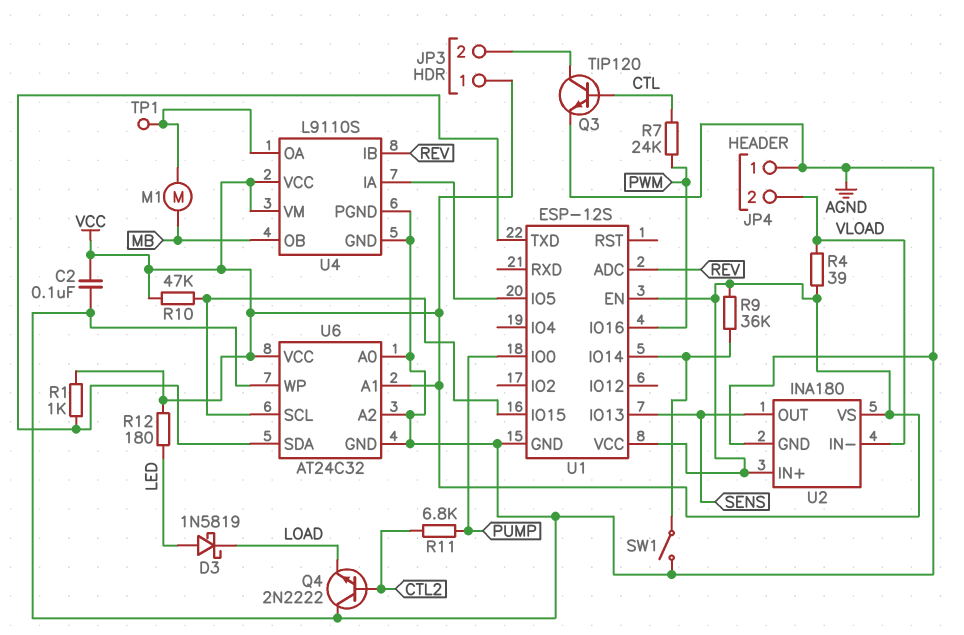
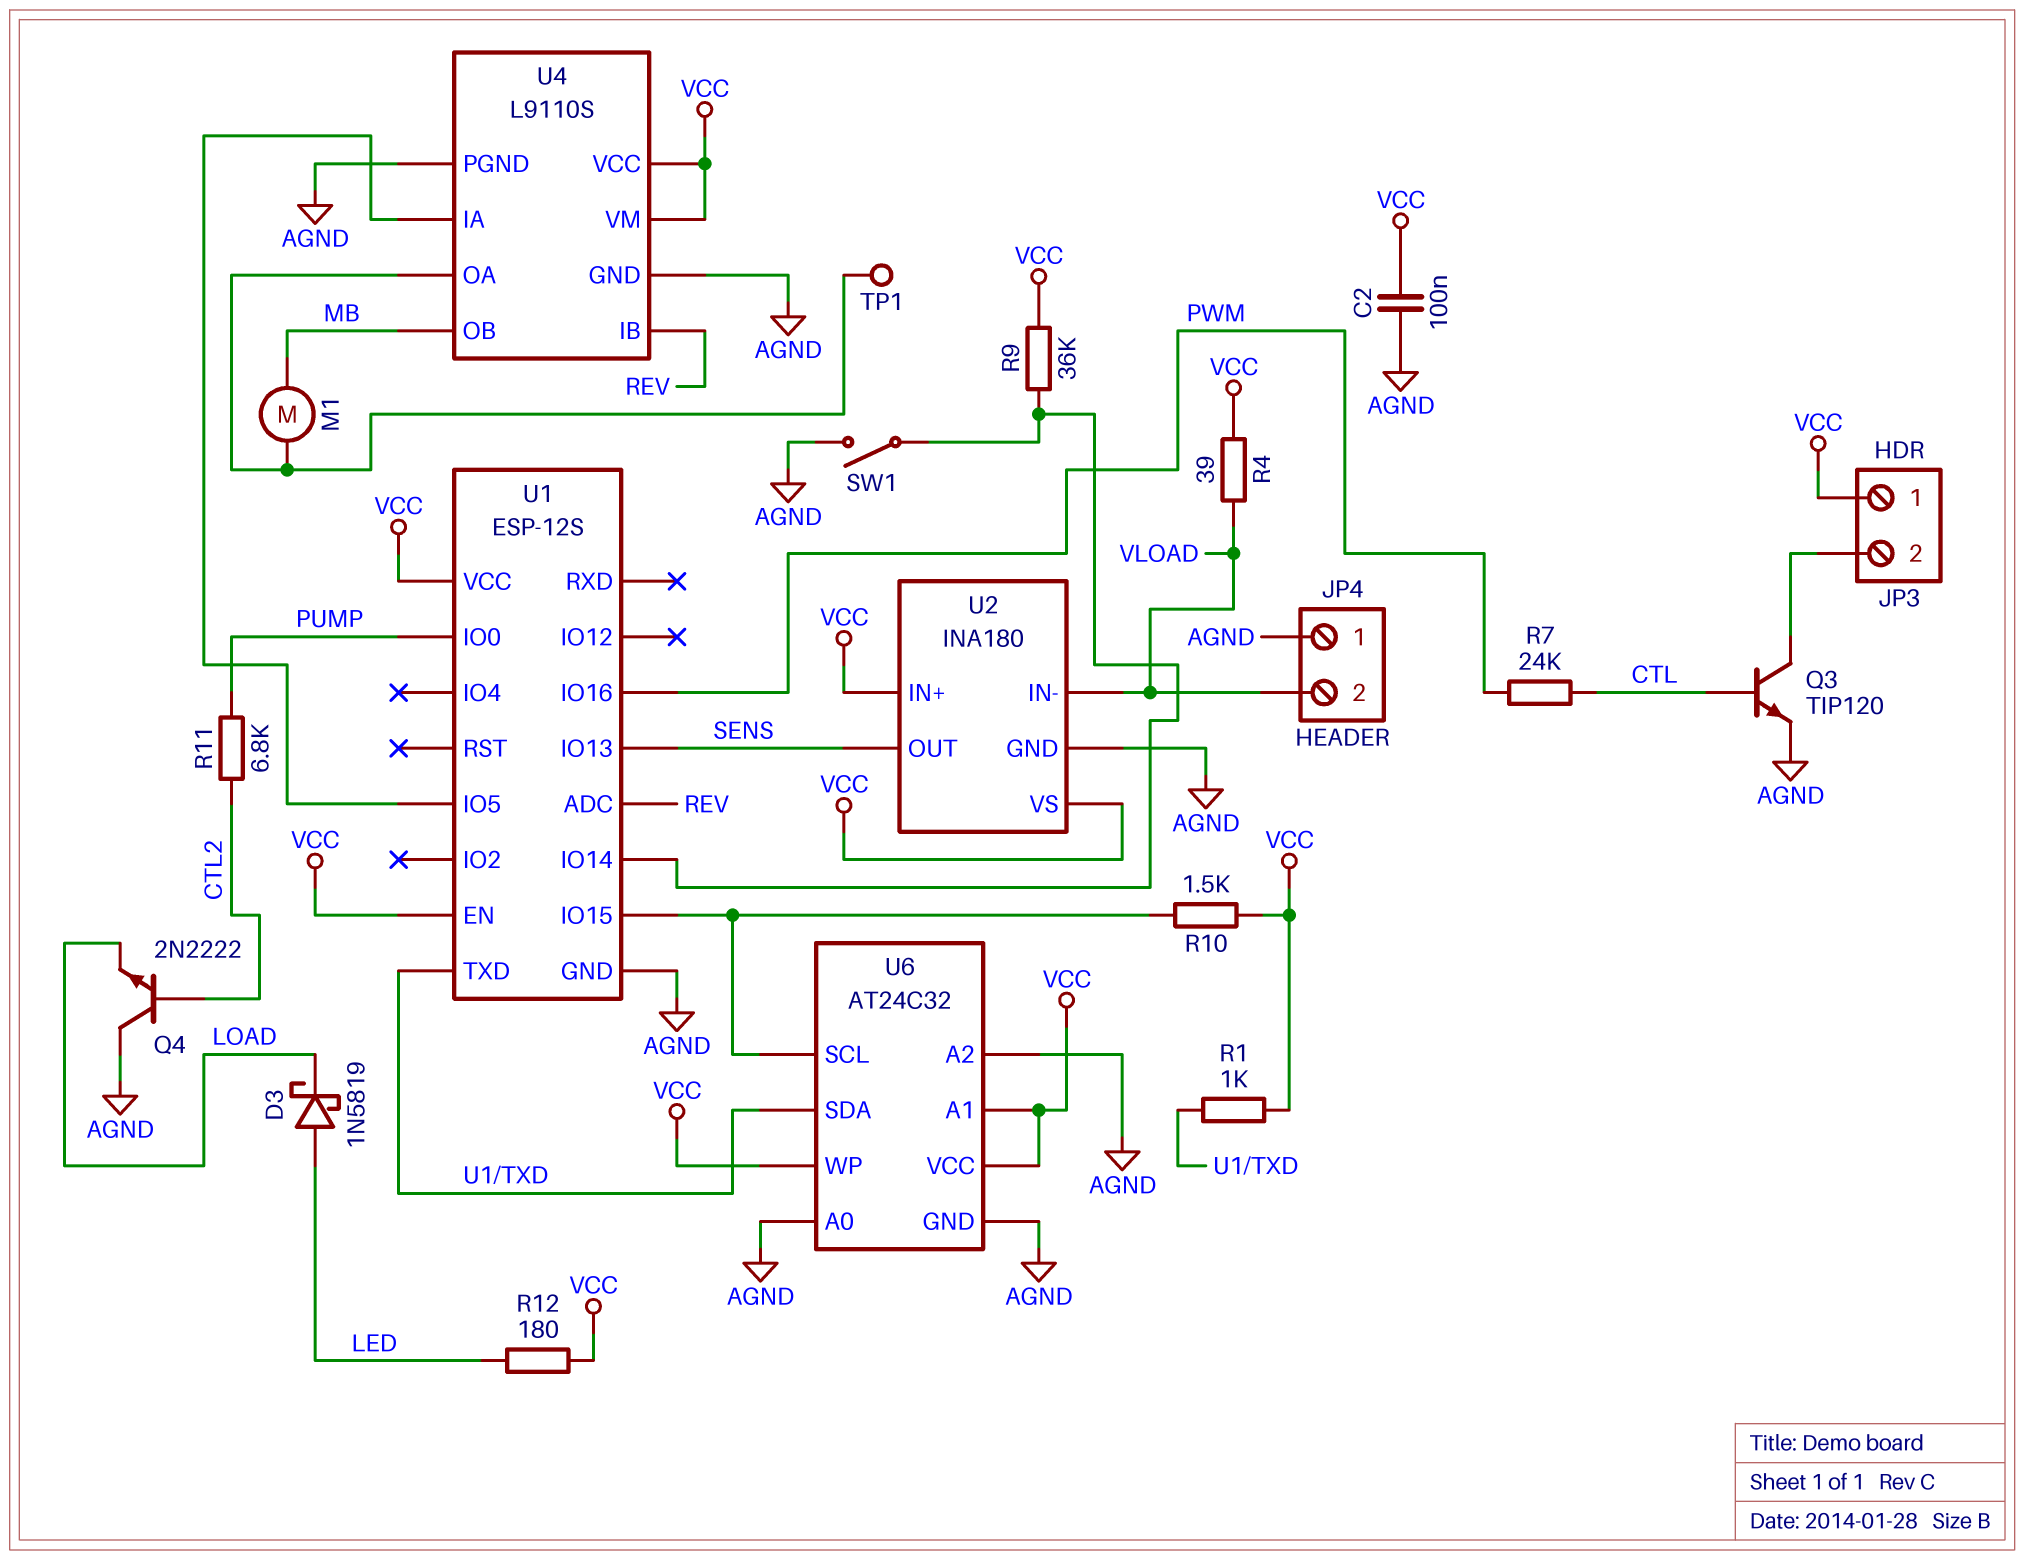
R10: 47k (U1/IO15, VCC) -> 1.5k (U1/IO15, VCC)
U6 pin WP: AGND -> VCC

